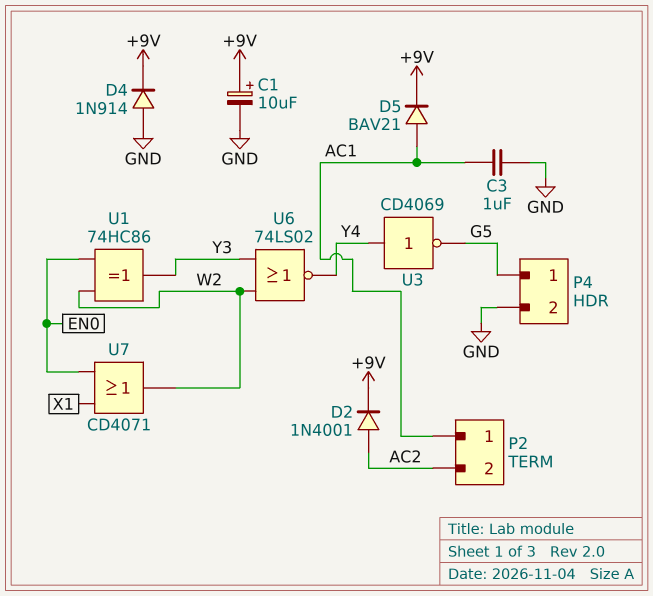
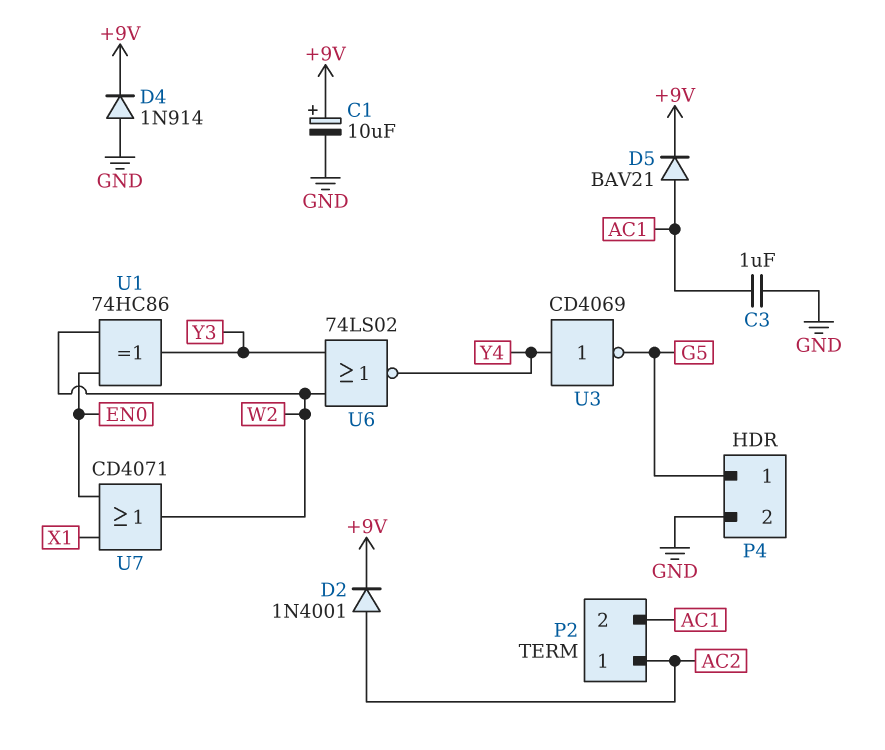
P2 pin 1: AC1 -> AC2
P2 pin 2: AC2 -> AC1

